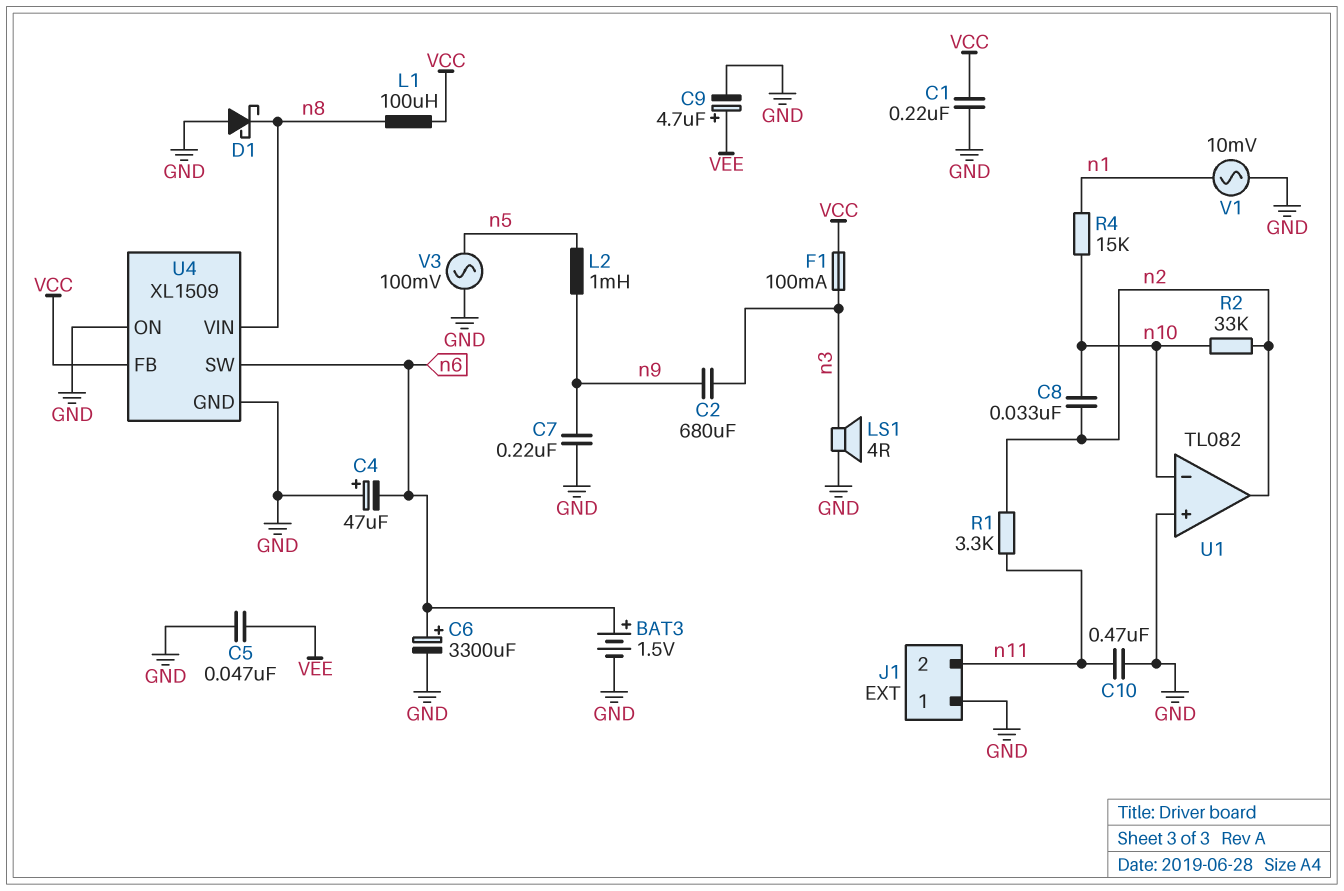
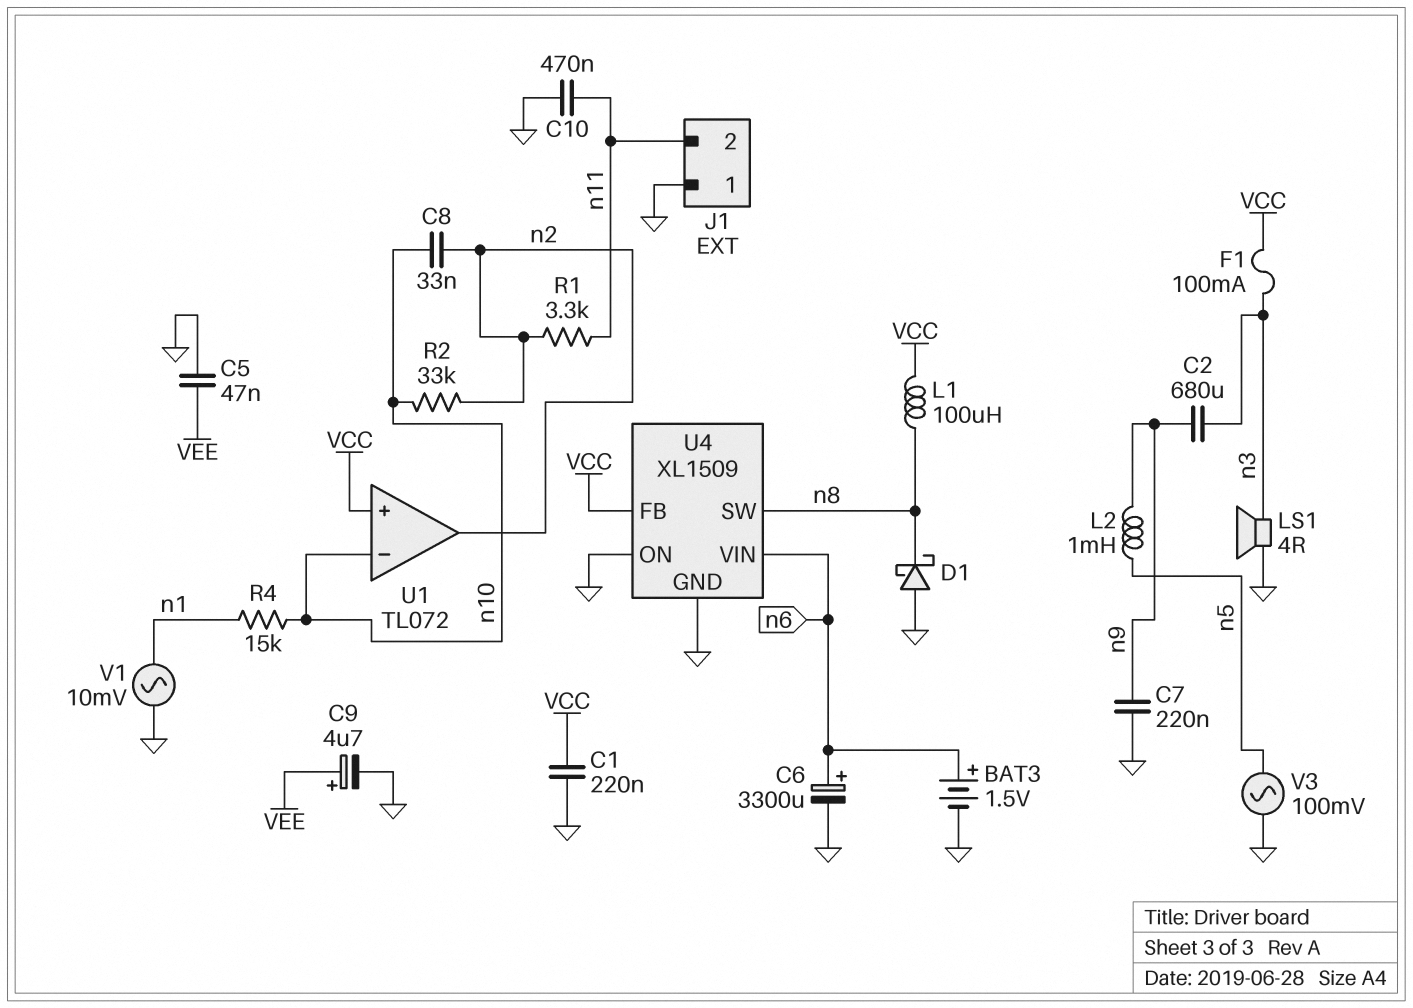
C4: 47uF (plus GND, minus n6) -> none
U1: TL082 -> TL072
U1 pin in+: GND -> VCC
U4 pin SW: n6 -> n8
U4 pin VIN: n8 -> n6

